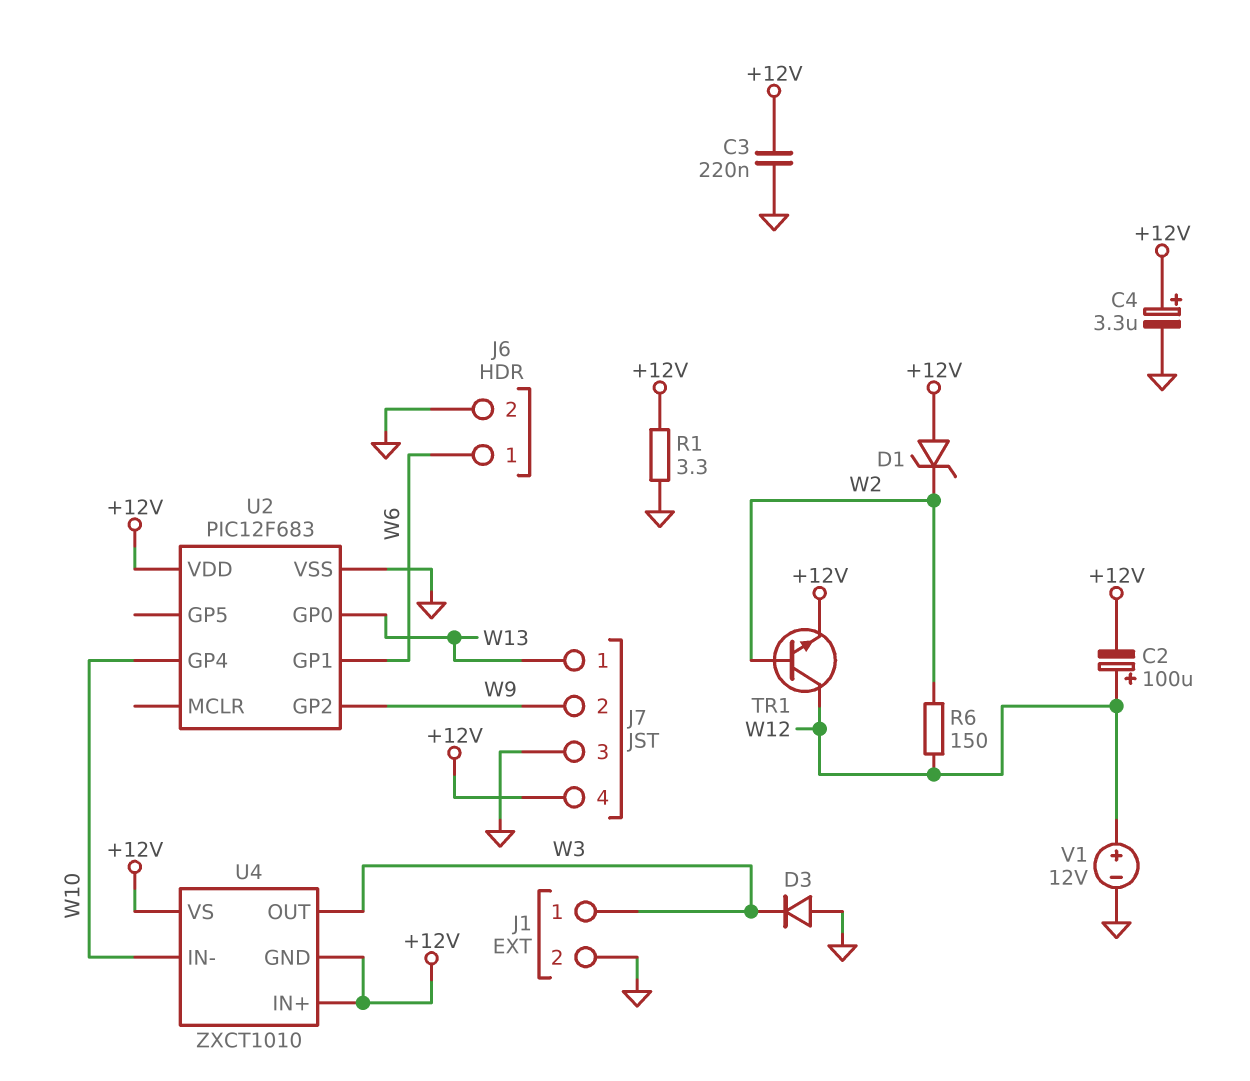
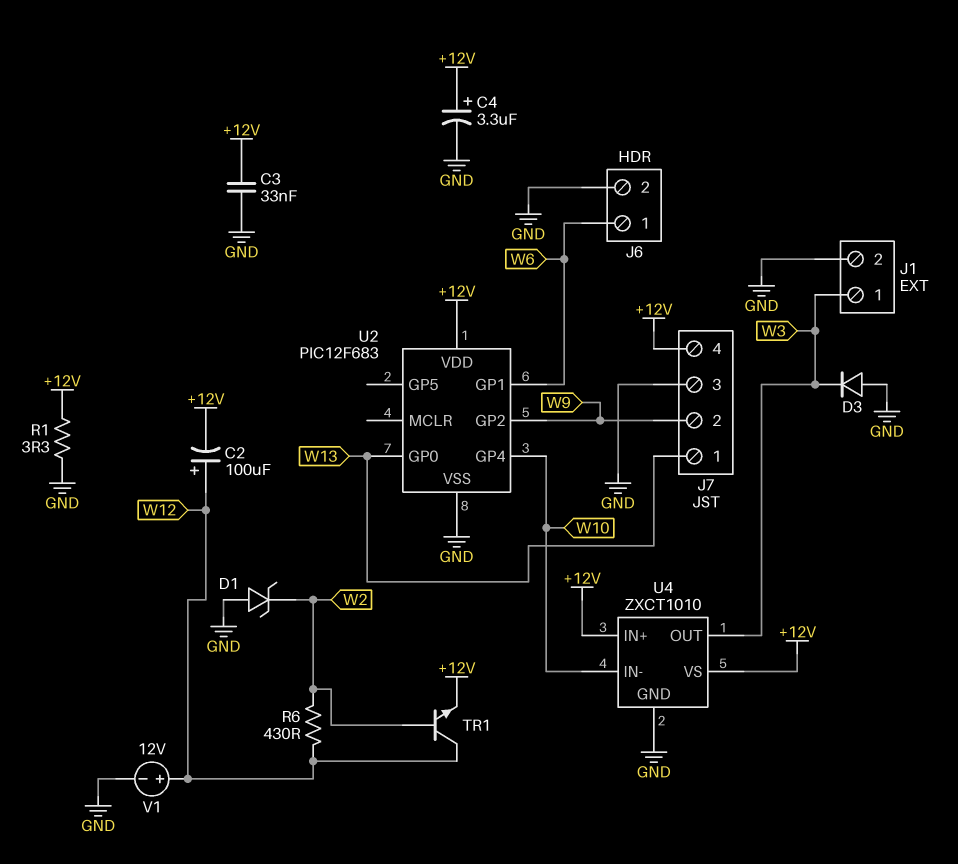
C3: 220nF (+12V, GND) -> 33nF (+12V, GND)
D1: zener (A +12V, K W2) -> zener (A GND, K W2)
R6: 150 (W2, W12) -> 430 (W2, W12)
U4 pin GND: +12V -> GND

